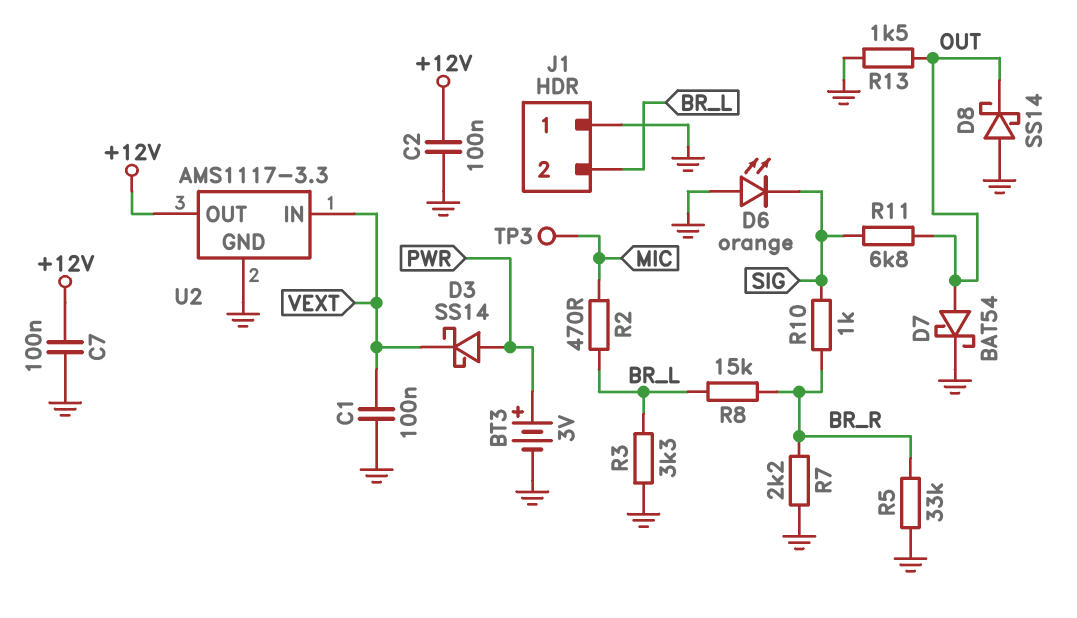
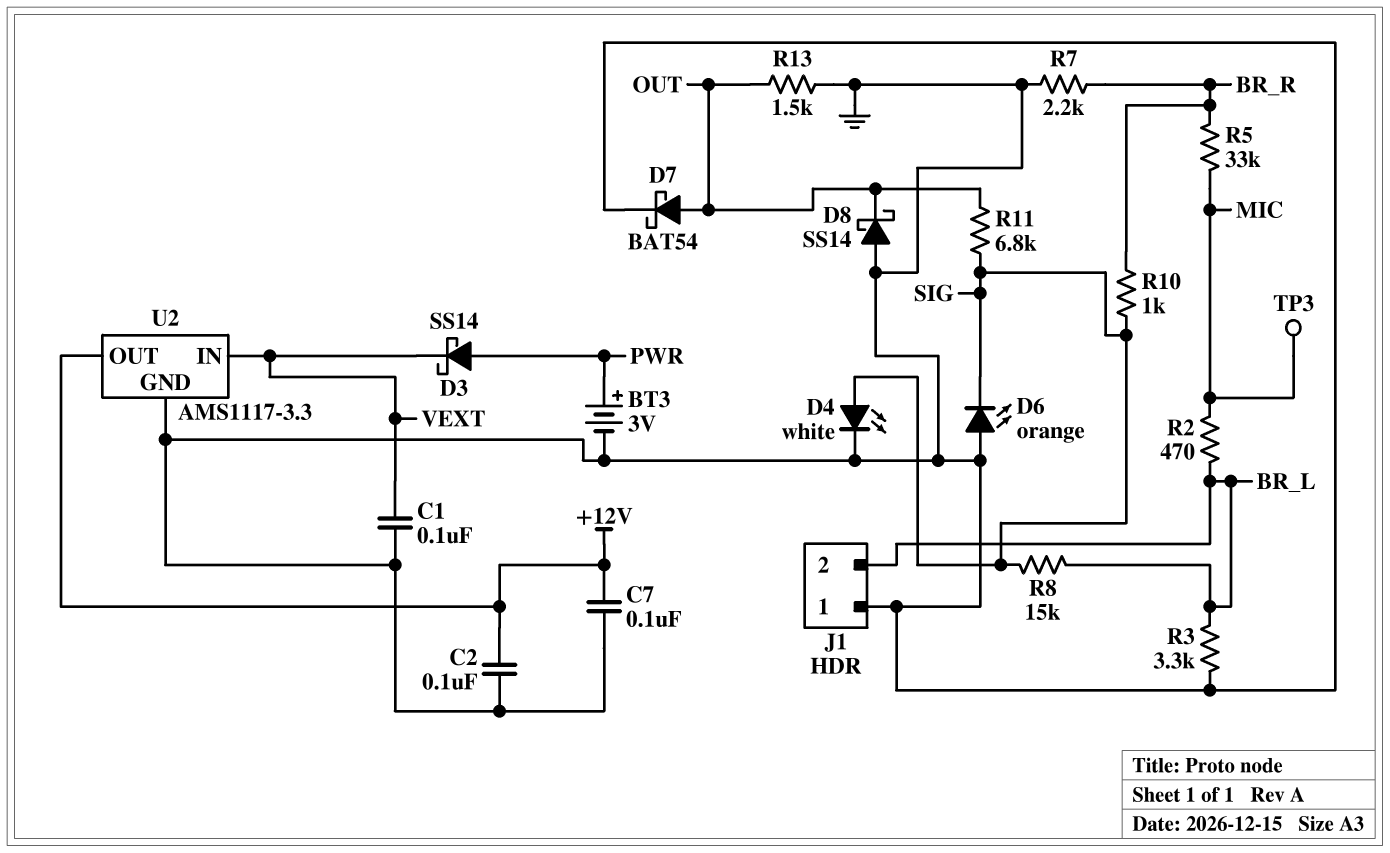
D4: none -> LED white (A SIG, K GND)
R5: 33k (BR_R, GND) -> 33k (BR_R, MIC)
R8: 15k (BR_L, BR_R) -> 15k (BR_L, SIG)

